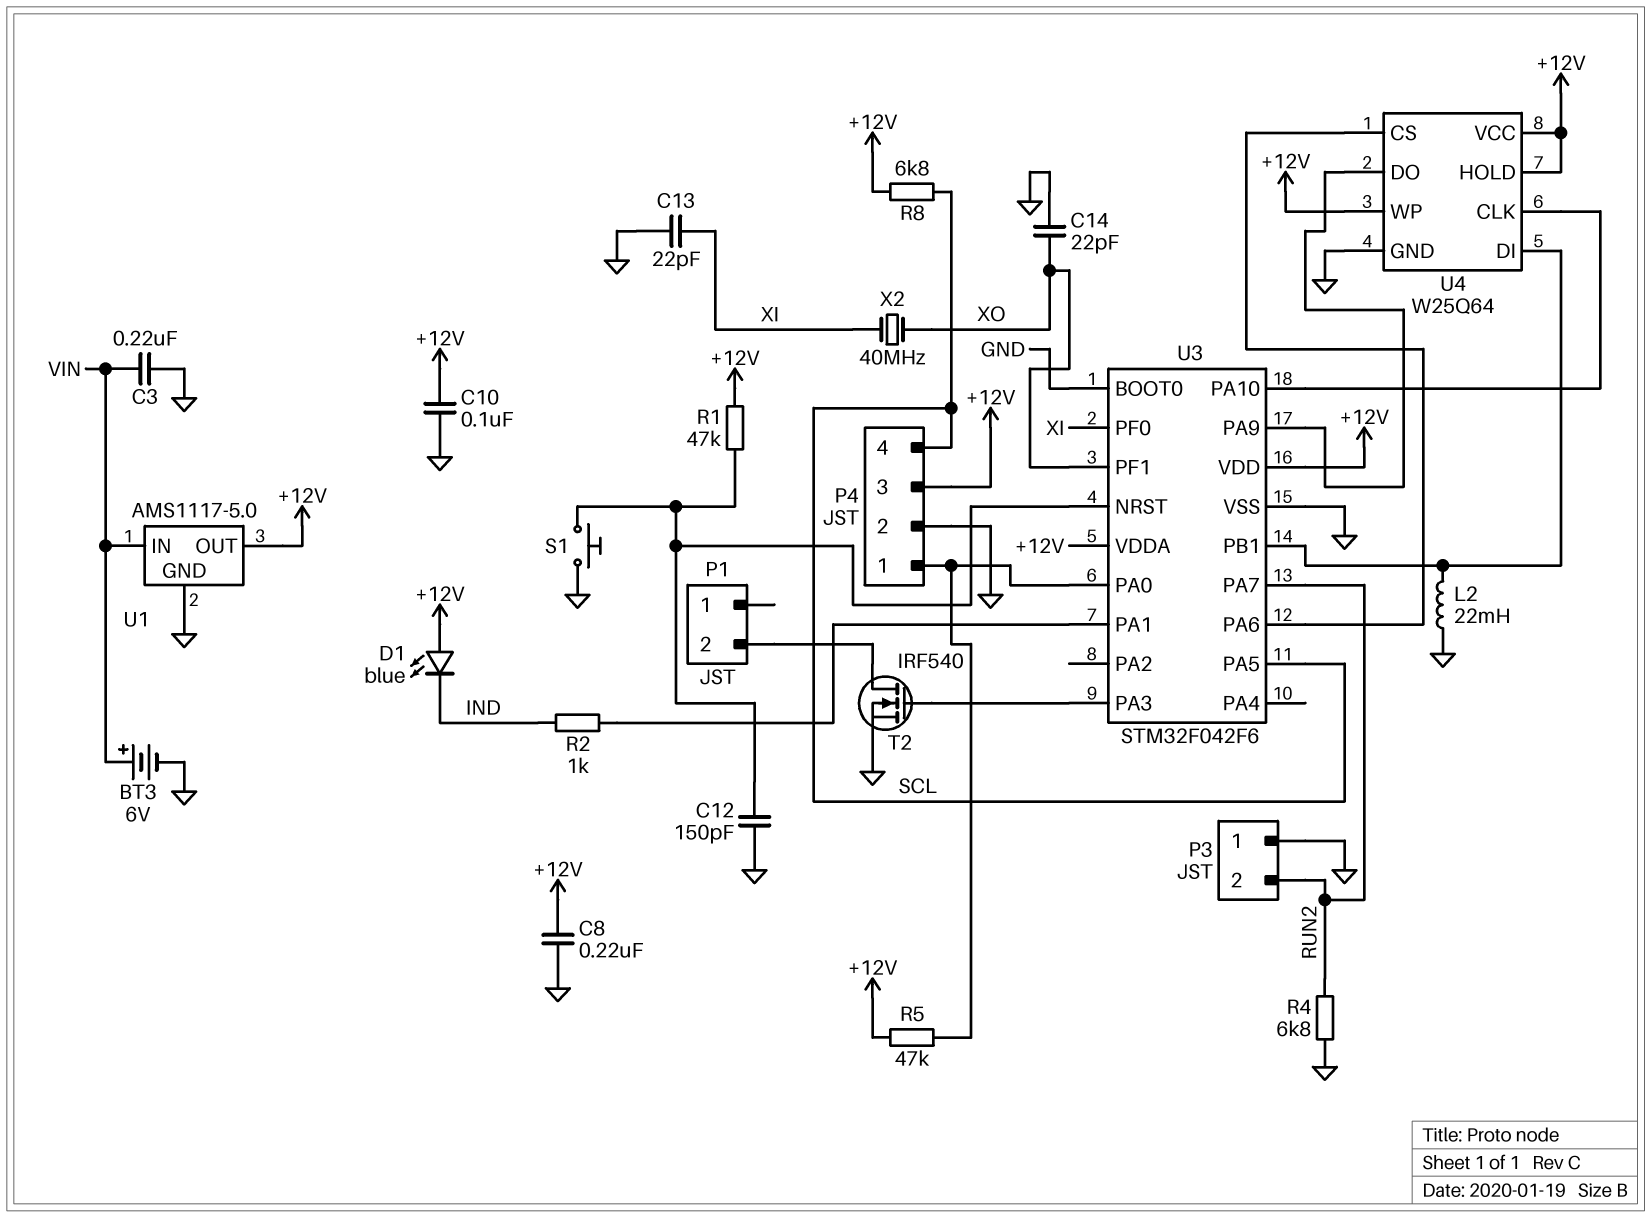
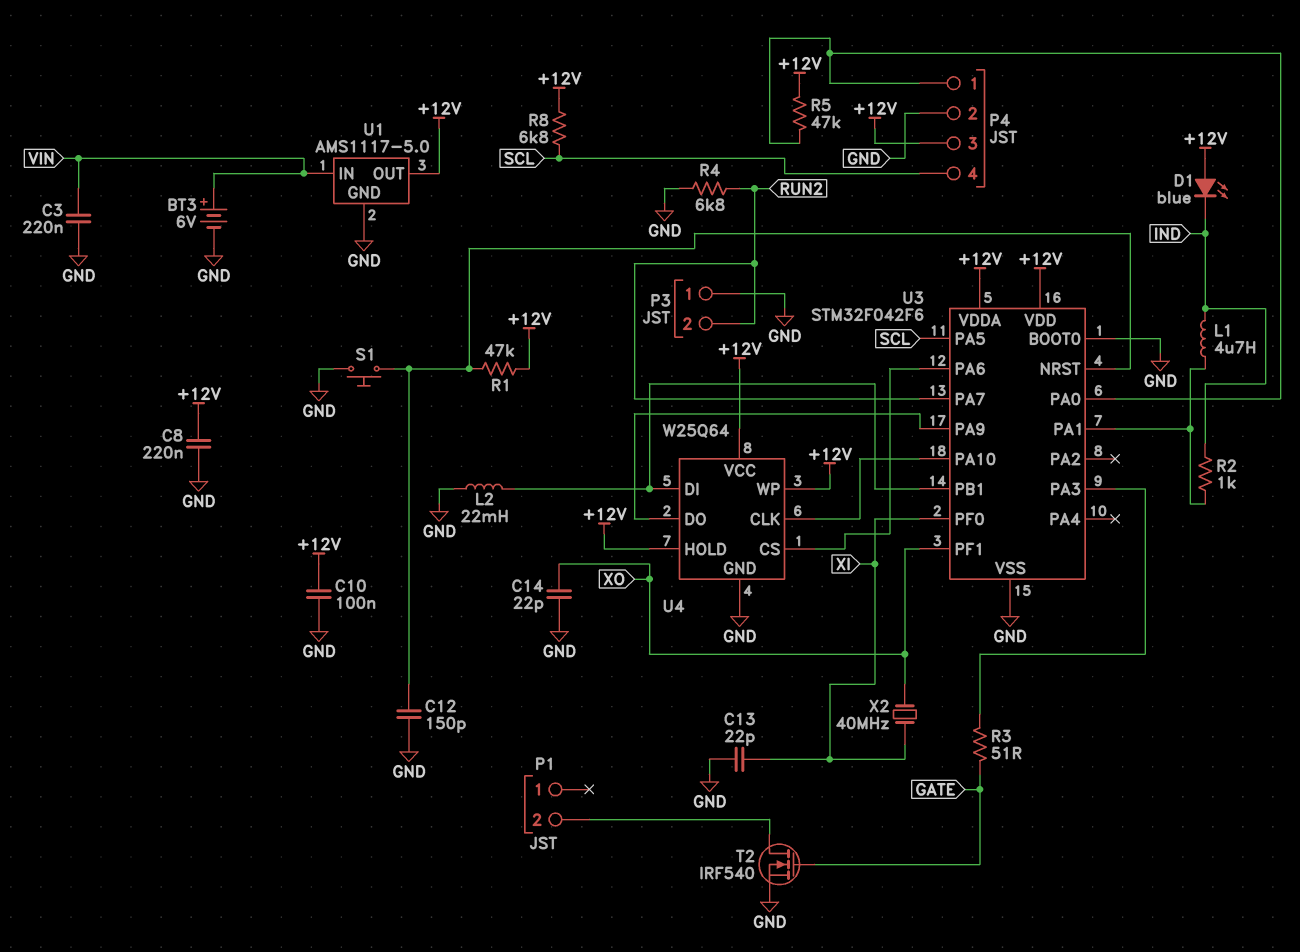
L1: none -> 4.7uH (IND, U3/PA1)
R3: none -> 51 (GATE, U3/PA3)
T2: NMOS IRF540 (G U3/PA3, D P1/2, S GND) -> NMOS IRF540 (G GATE, D P1/2, S GND)

